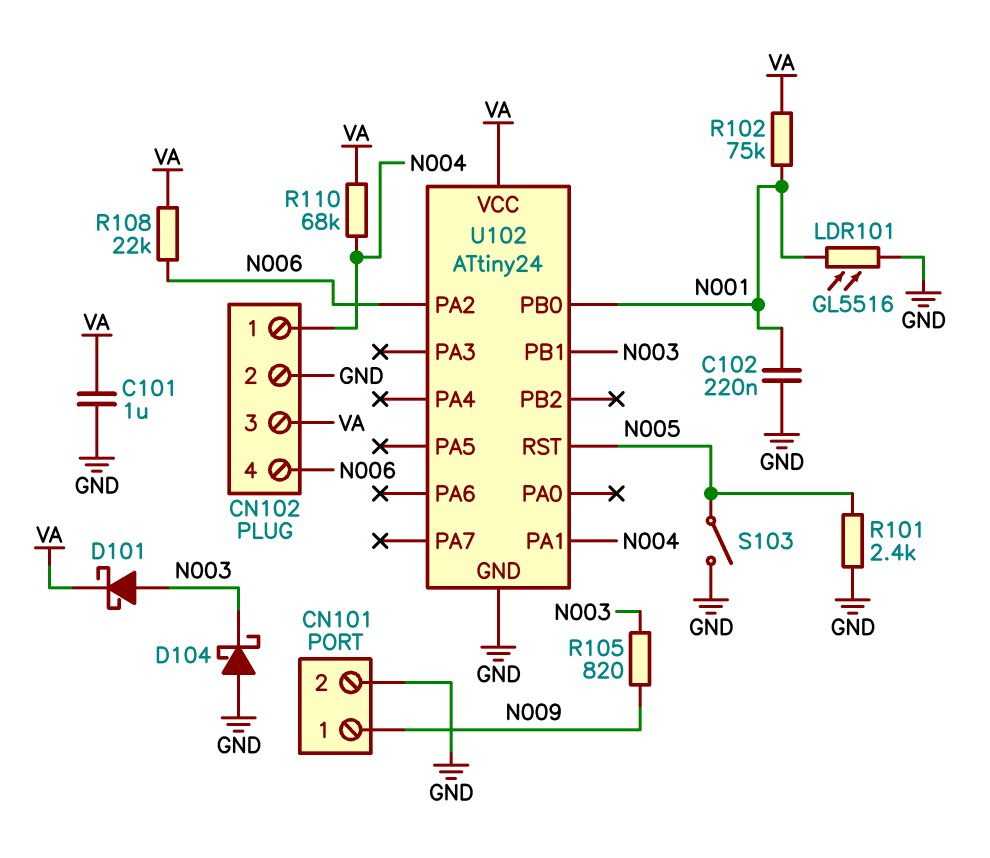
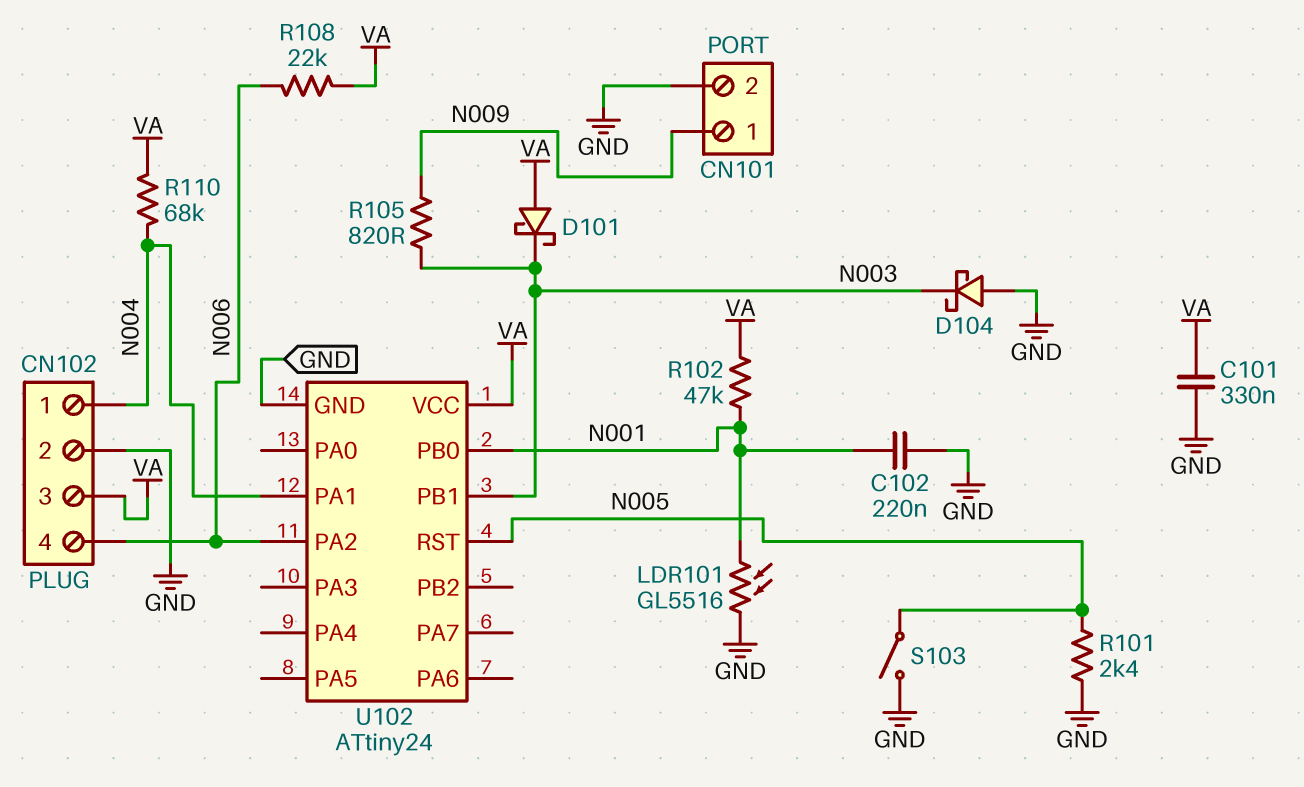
C101: 1uF (GND, VA) -> 330nF (GND, VA)
D101: schottky (A N003, K VA) -> schottky (A VA, K N003)
R102: 75k (N001, VA) -> 47k (N001, VA)

